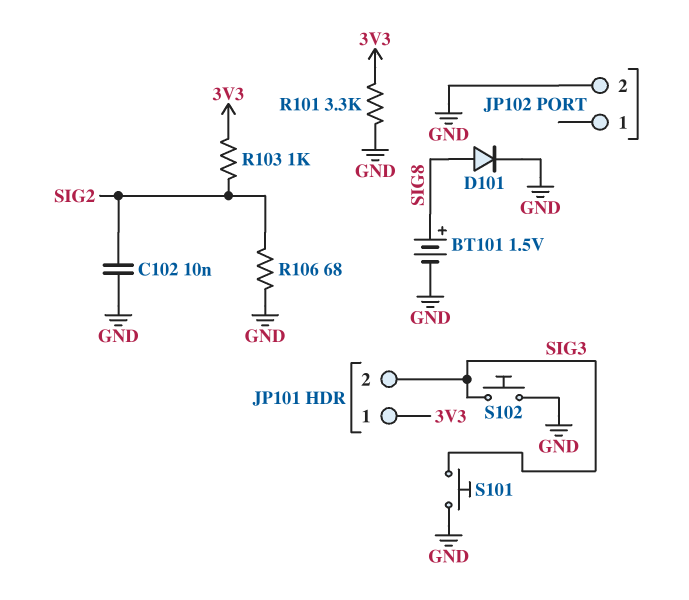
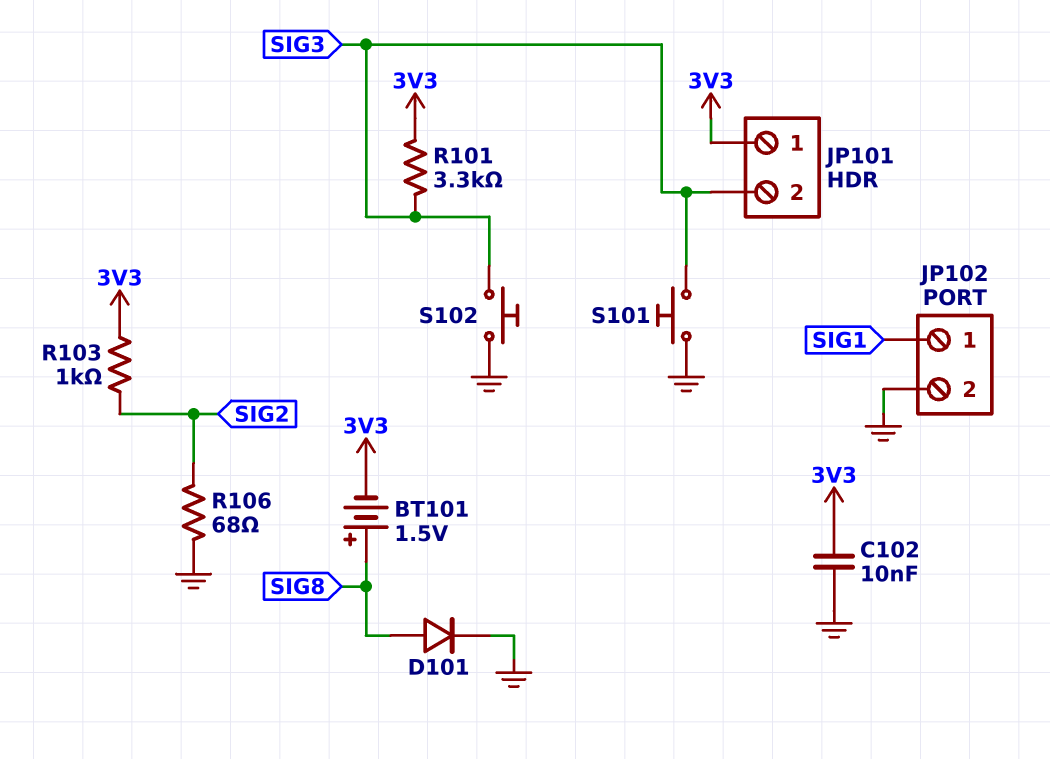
BT101: 1.5V (plus SIG8, minus GND) -> 1.5V (plus SIG8, minus 3V3)
C102: 10nF (GND, SIG2) -> 10nF (3V3, GND)
JP102 pin 1: none -> SIG1
R101: 3.3k (3V3, GND) -> 3.3k (3V3, SIG3)

